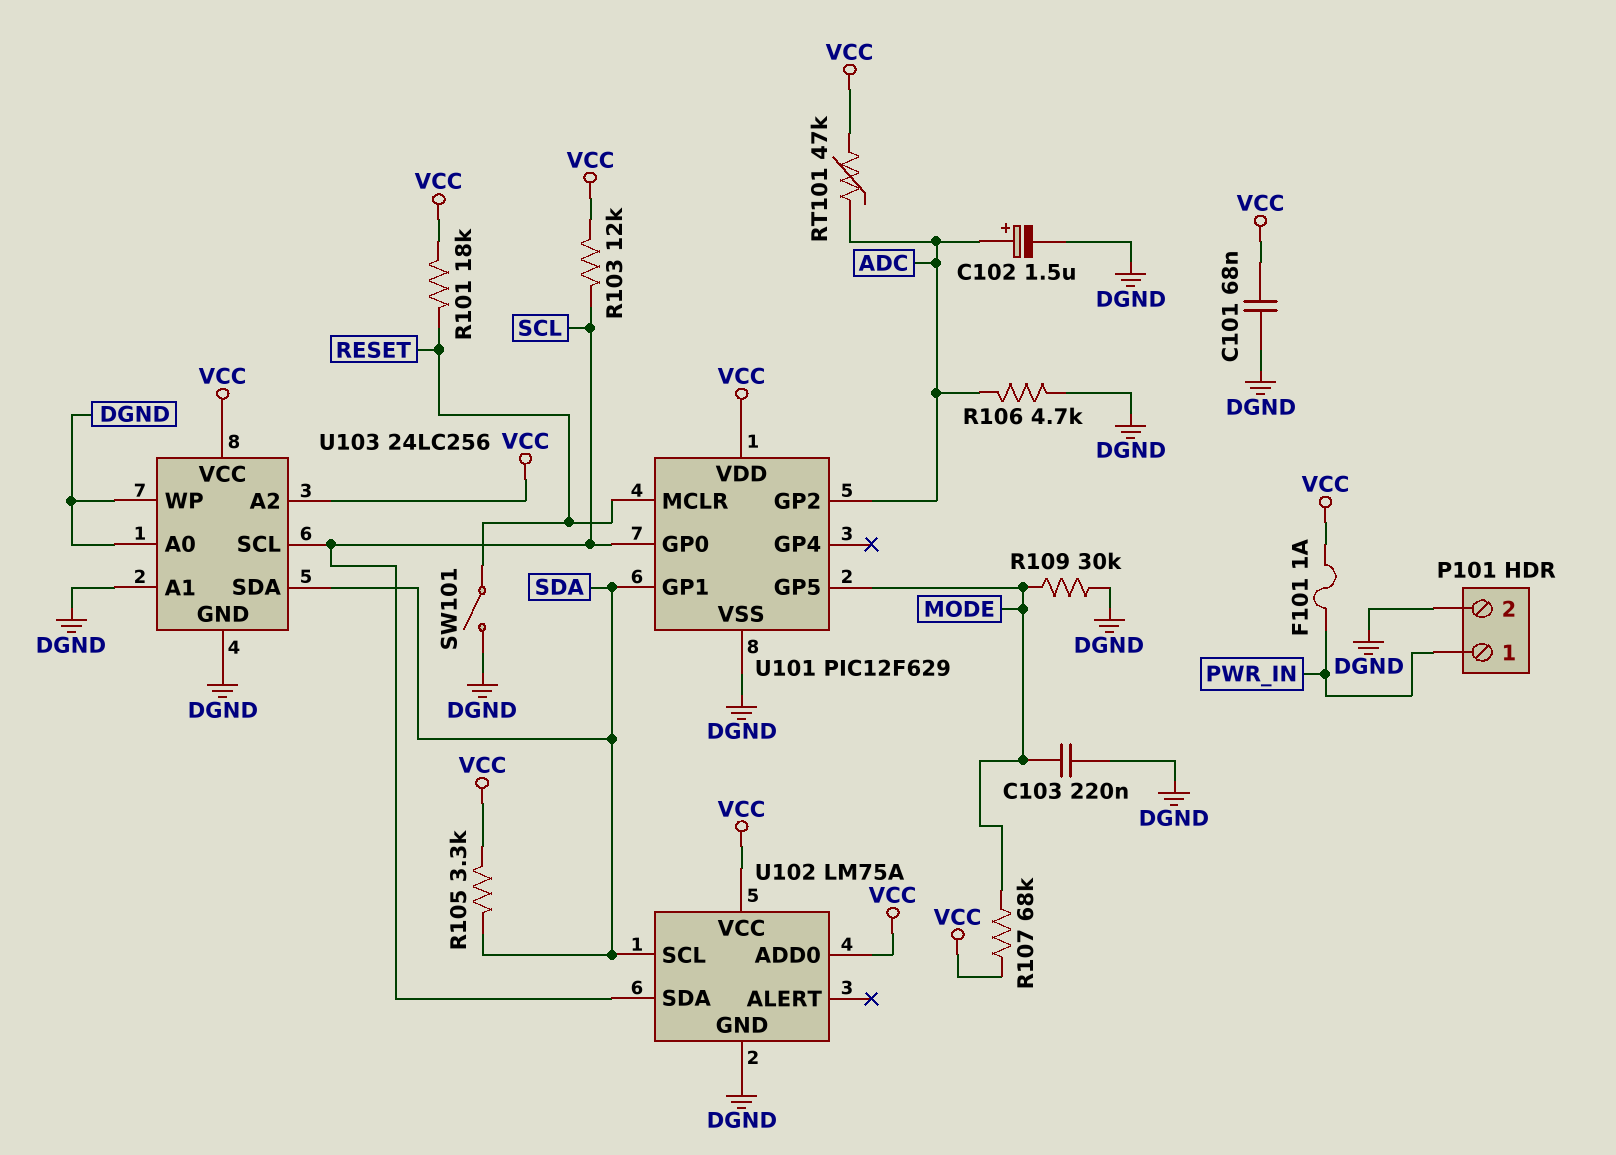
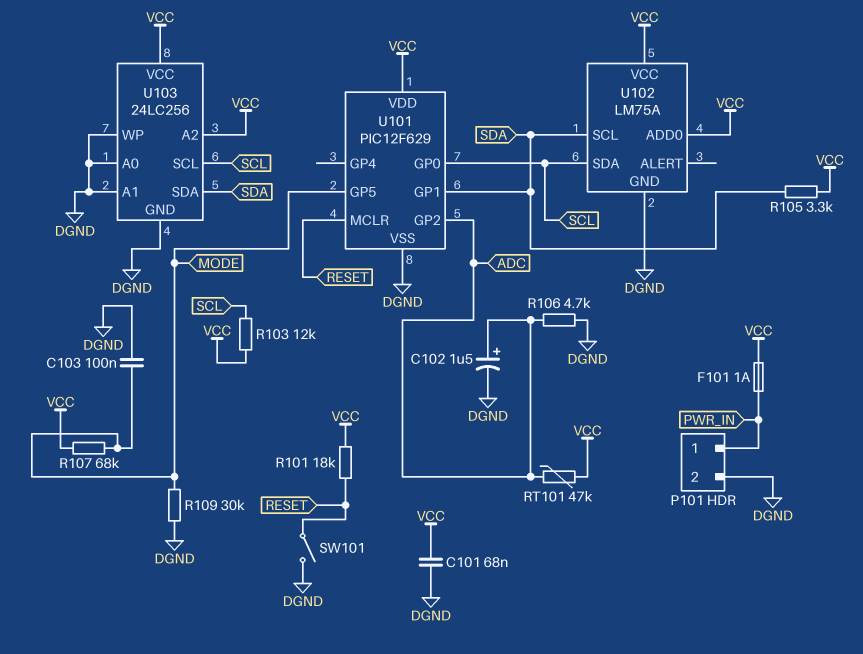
C103: 220nF (DGND, MODE) -> 100nF (DGND, MODE)

